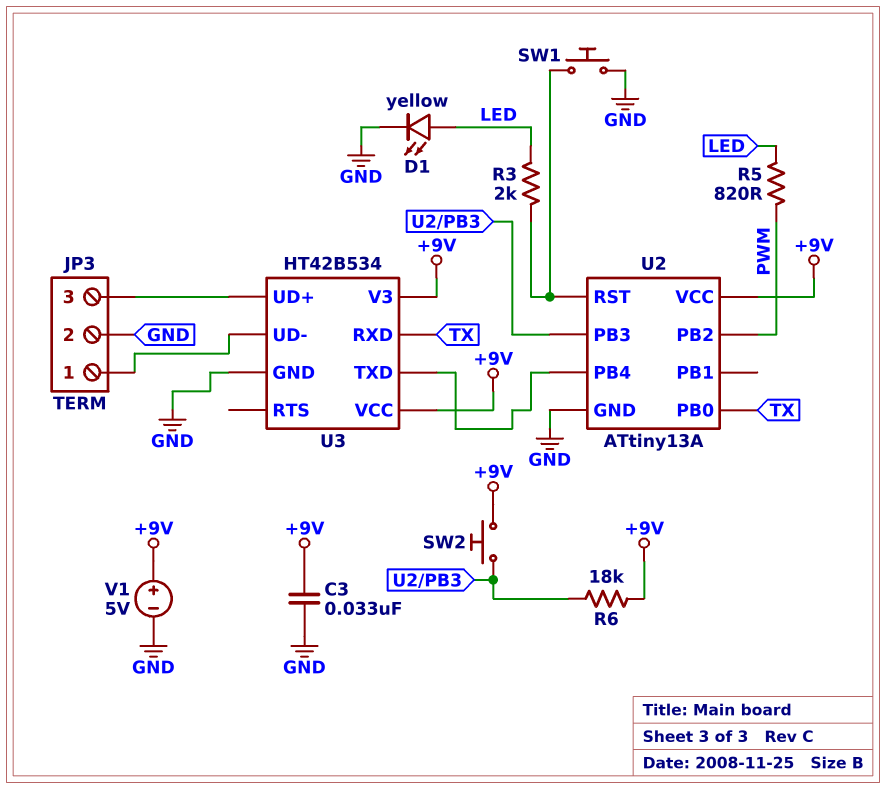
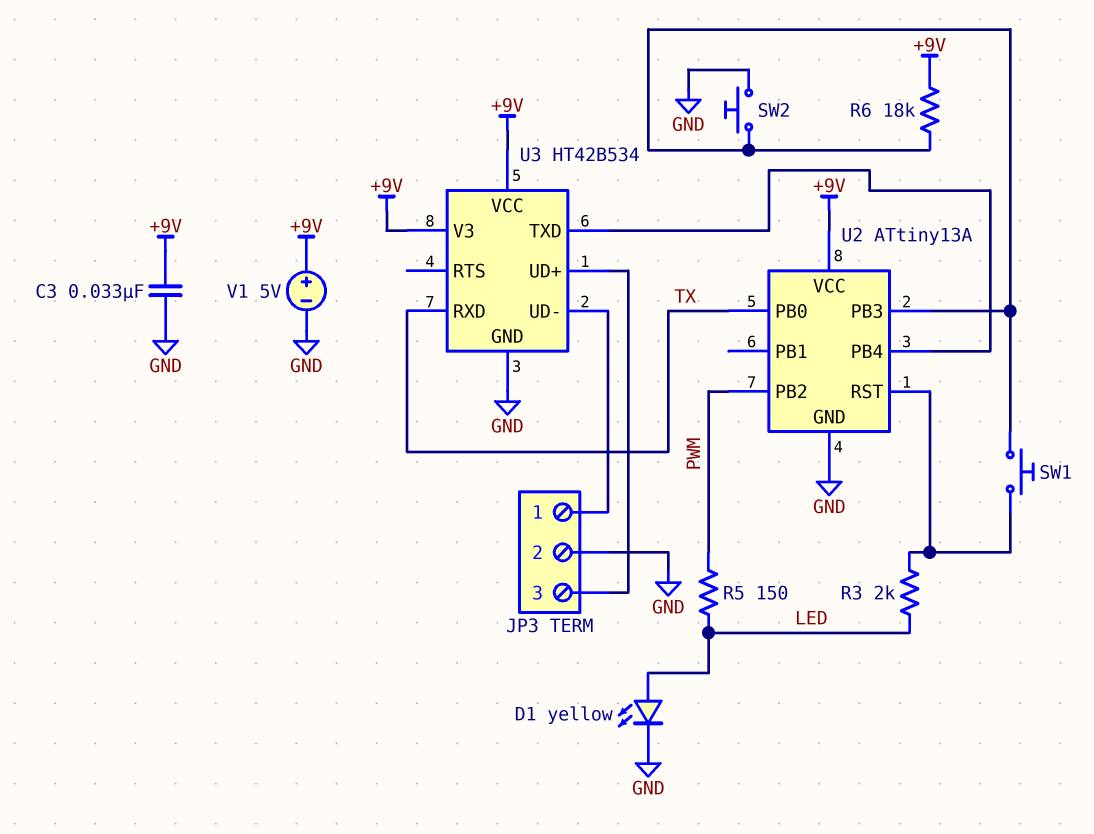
R5: 820 (LED, PWM) -> 150 (LED, PWM)
SW1: button (GND, U2/RST) -> button (U2/PB3, U2/RST)
SW2: button (+9V, U2/PB3) -> button (GND, U2/PB3)

